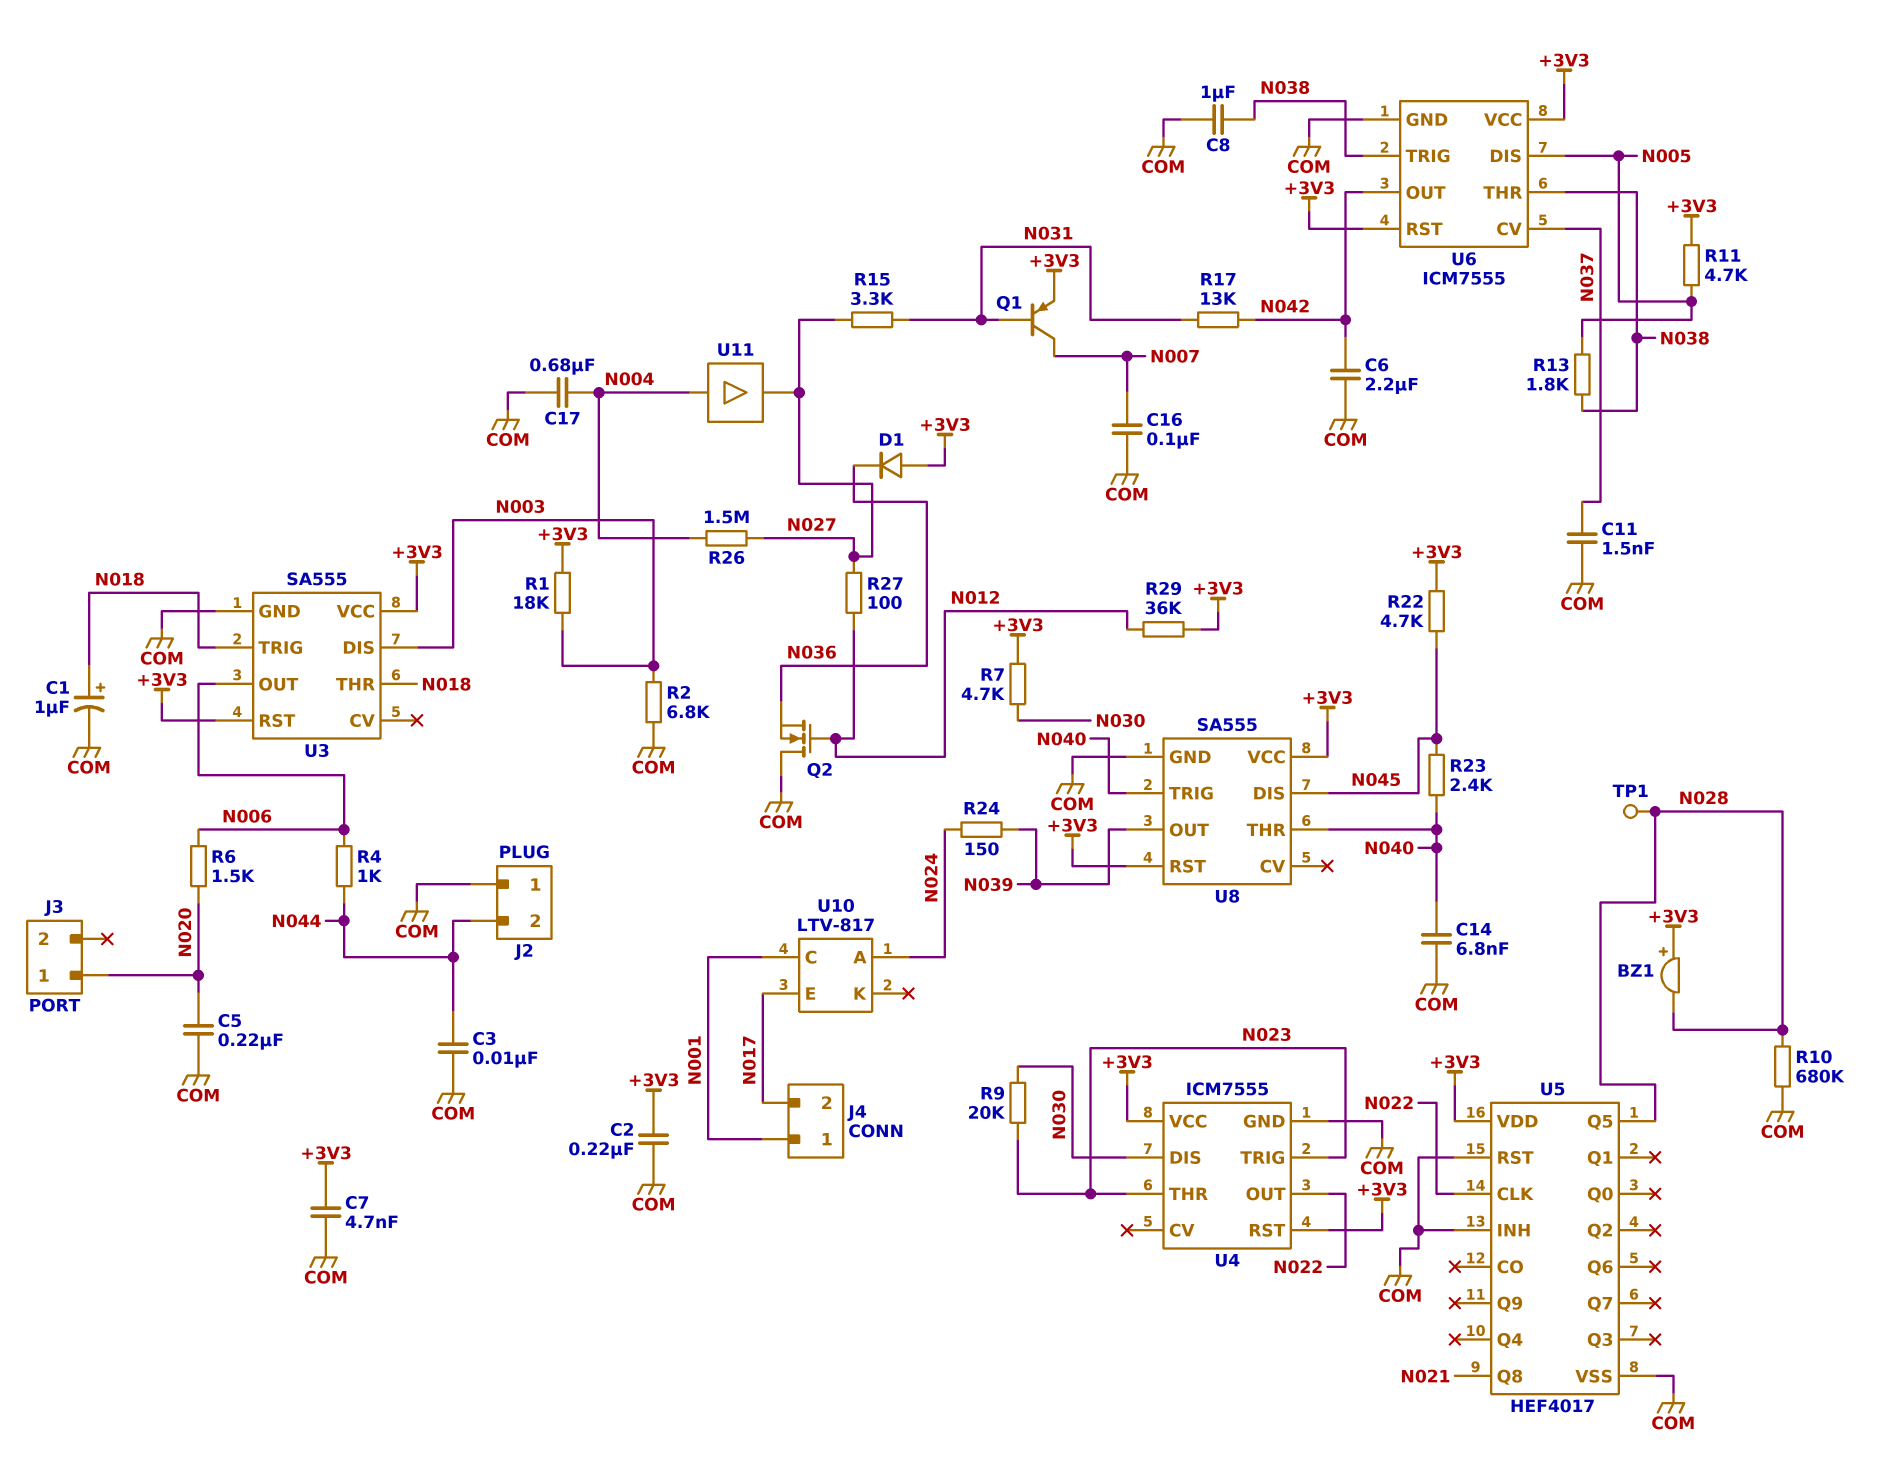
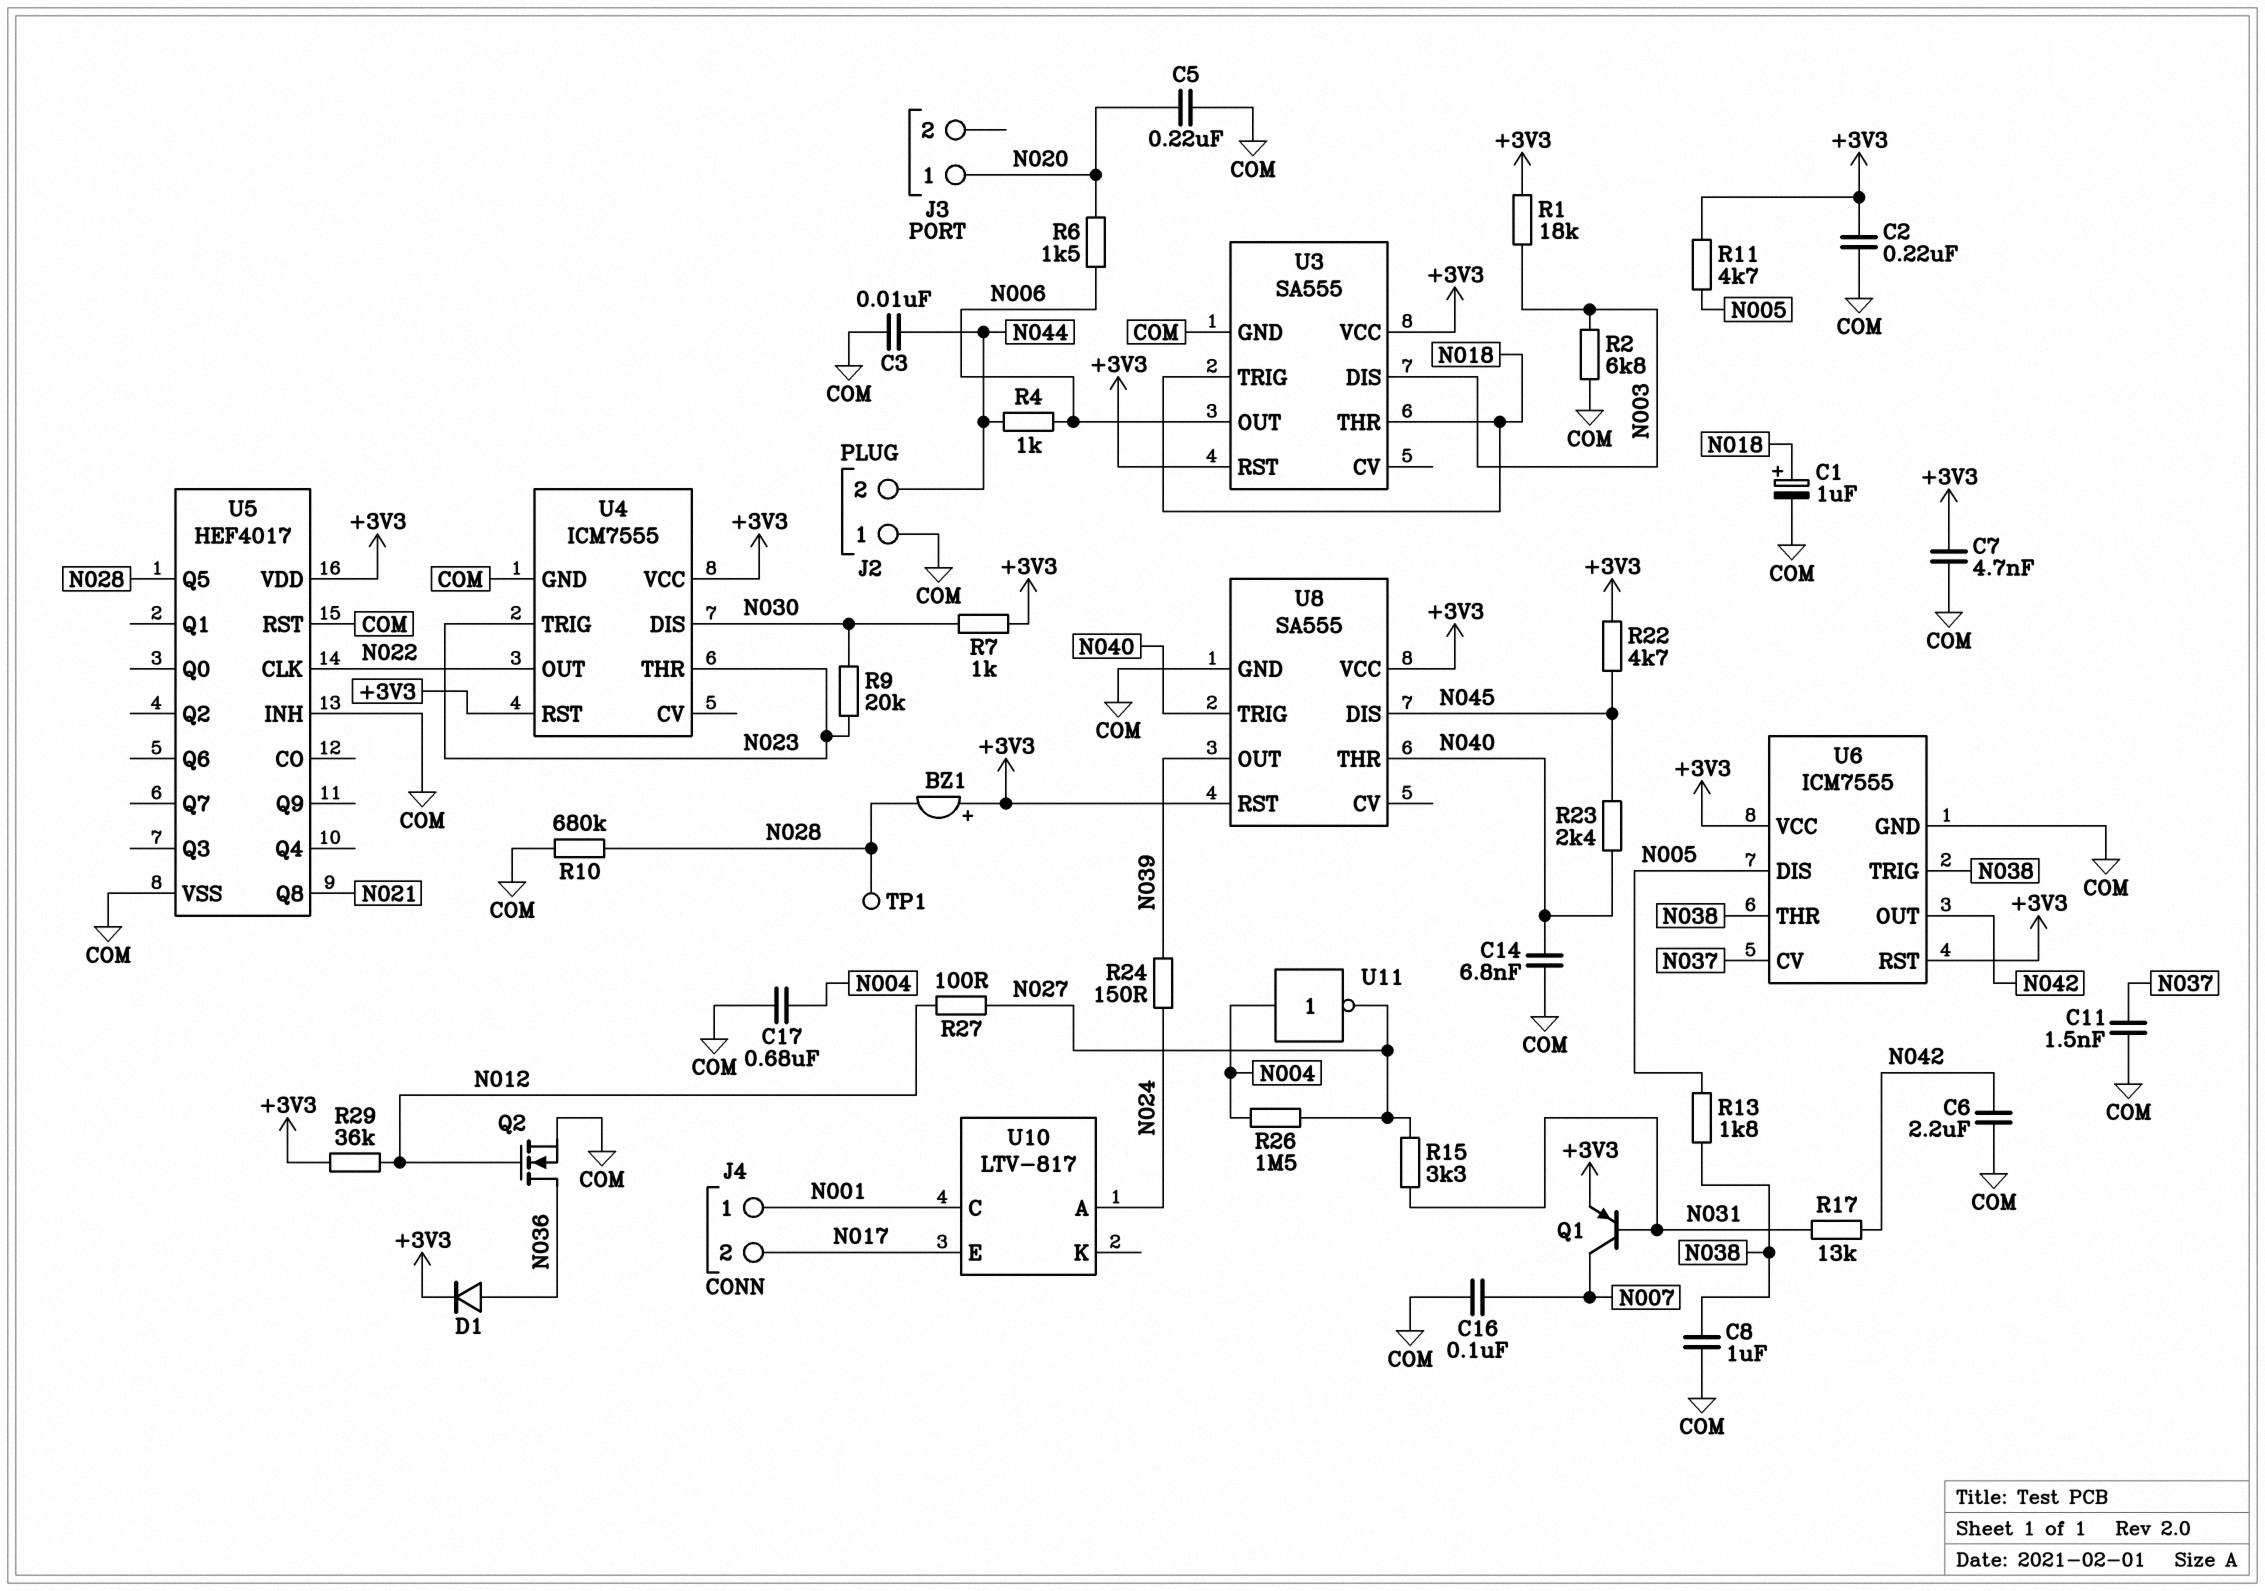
D1: diode (A +3V3, K N036) -> diode (A N036, K +3V3)
Q2: NMOS (G N012, D COM, S N036) -> NMOS (G N012, D N036, S COM)
R7: 4.7k (+3V3, N030) -> 1k (+3V3, N030)
U11: buffer (in N004, out N027) -> NOT (in N004, out N027)

